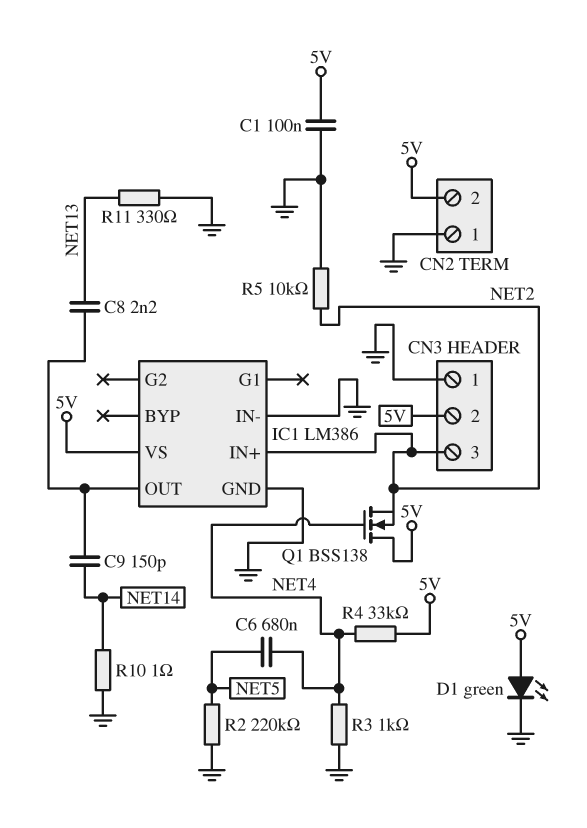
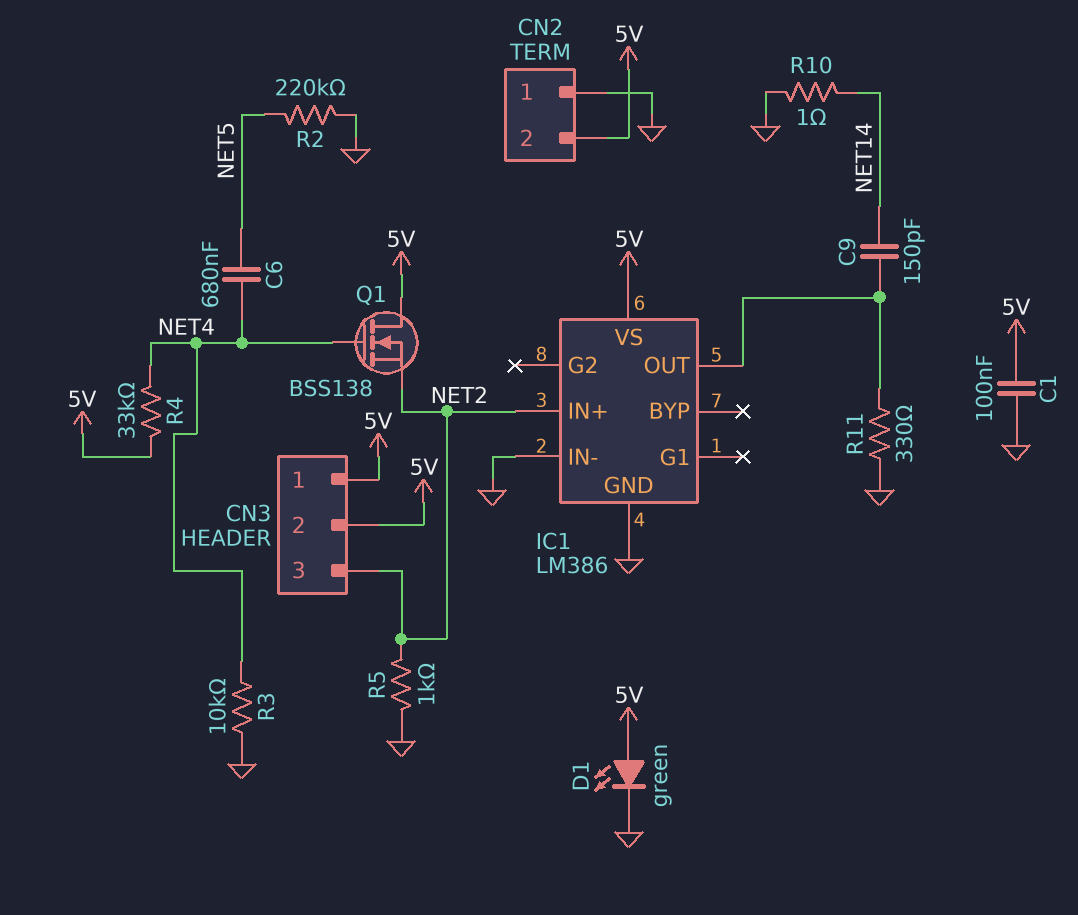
C8: 2.2nF (IC1/OUT, NET13) -> none
CN3 pin 1: GND -> 5V
R3: 1k (GND, NET4) -> 10k (GND, NET4)
R5: 10k (GND, NET2) -> 1k (GND, NET2)
R11: 330 (GND, NET13) -> 330 (GND, IC1/OUT)

